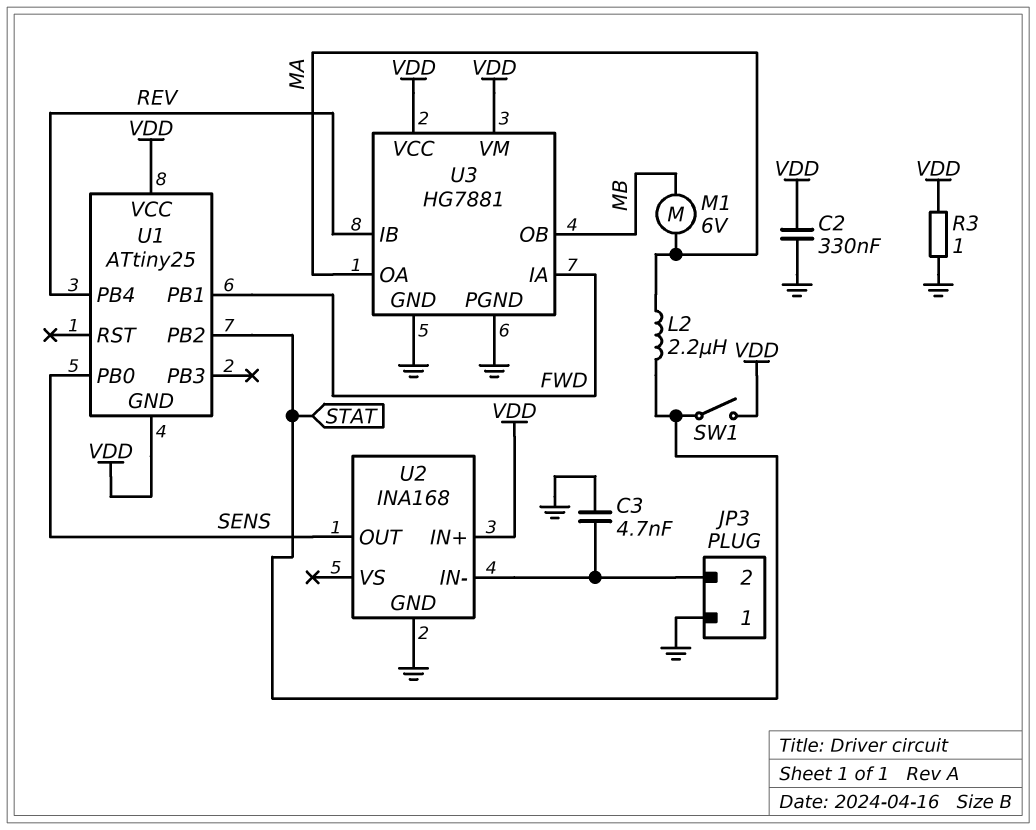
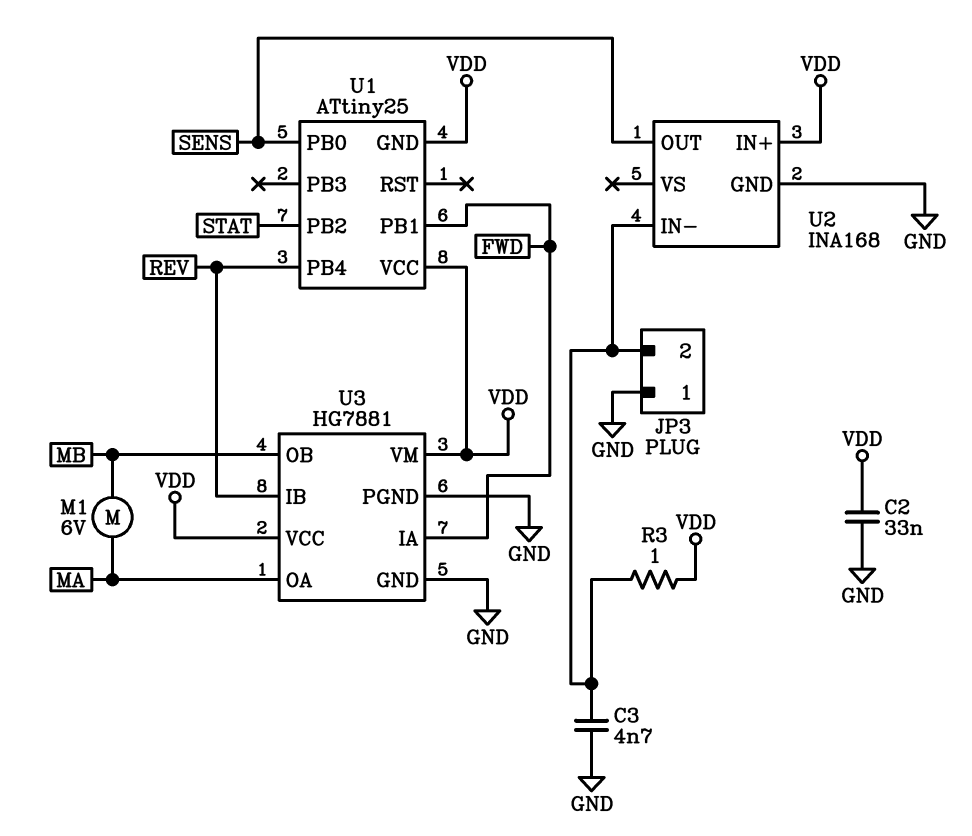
C2: 330nF (GND, VDD) -> 33nF (GND, VDD)
L2: 2.2uH (MA, STAT) -> none
R3: 1 (GND, VDD) -> 1 (JP3/2, VDD)
SW1: switch (STAT, VDD) -> none

